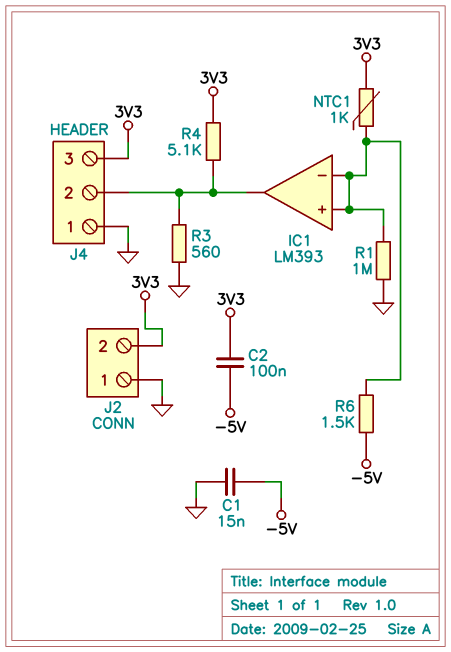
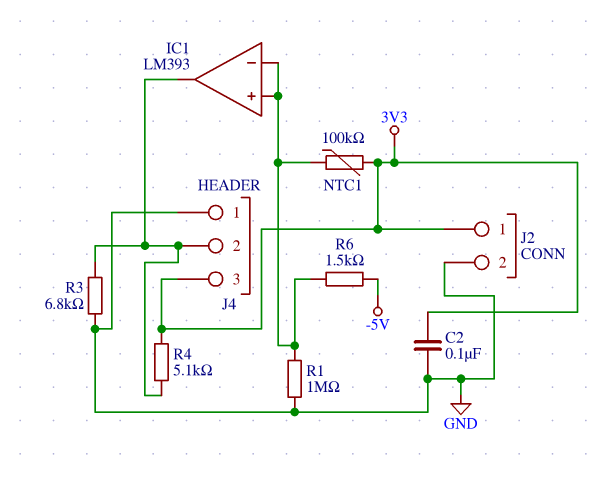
C1: 15nF (-5V, GND) -> none
C2: 100nF (-5V, 3V3) -> 100nF (3V3, GND)
J2 pin 1: GND -> 3V3
J2 pin 2: 3V3 -> GND
NTC1: 1k (3V3, IC1/in+) -> 100k (3V3, IC1/in+)
R3: 560 (GND, IC1/out) -> 6.8k (GND, IC1/out)

